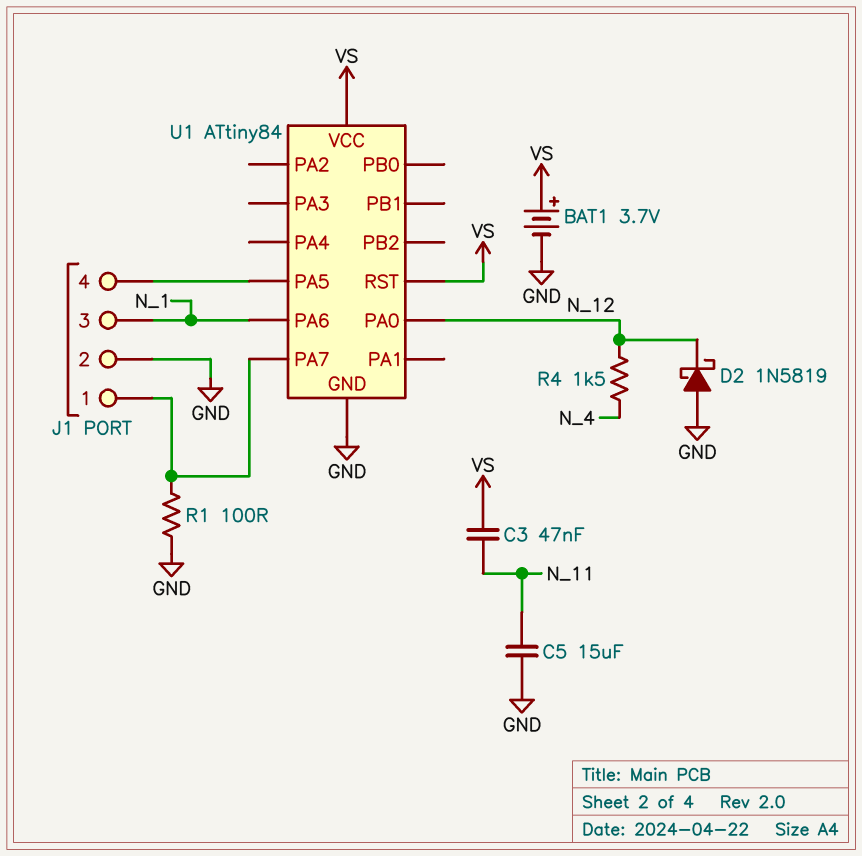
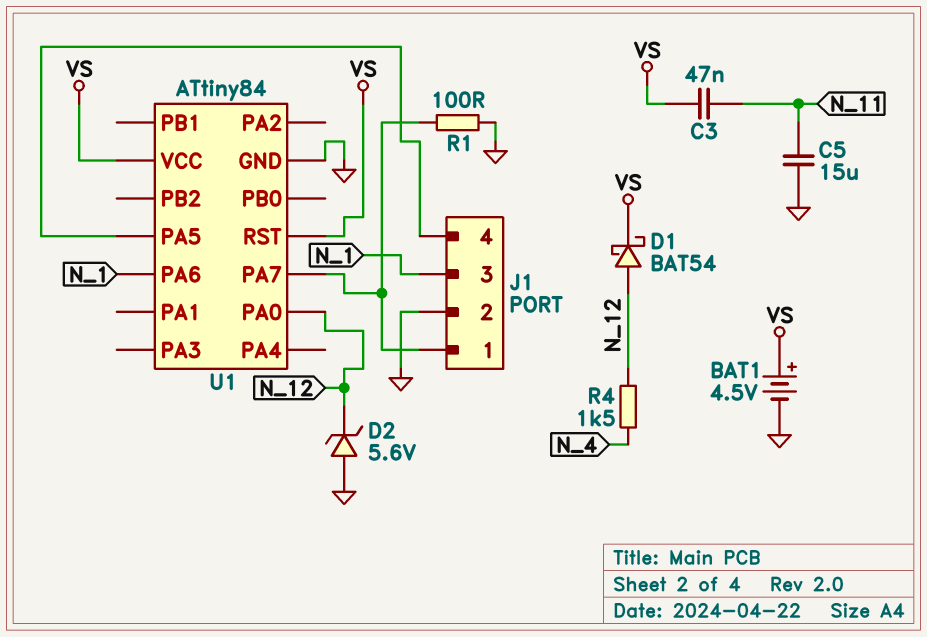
BAT1: 3.7V (plus VS, minus GND) -> 4.5V (plus VS, minus GND)
D1: none -> schottky BAT54 (A N_12, K VS)
D2: schottky 1N5819 (A GND, K N_12) -> zener 5.6V (A GND, K N_12)

